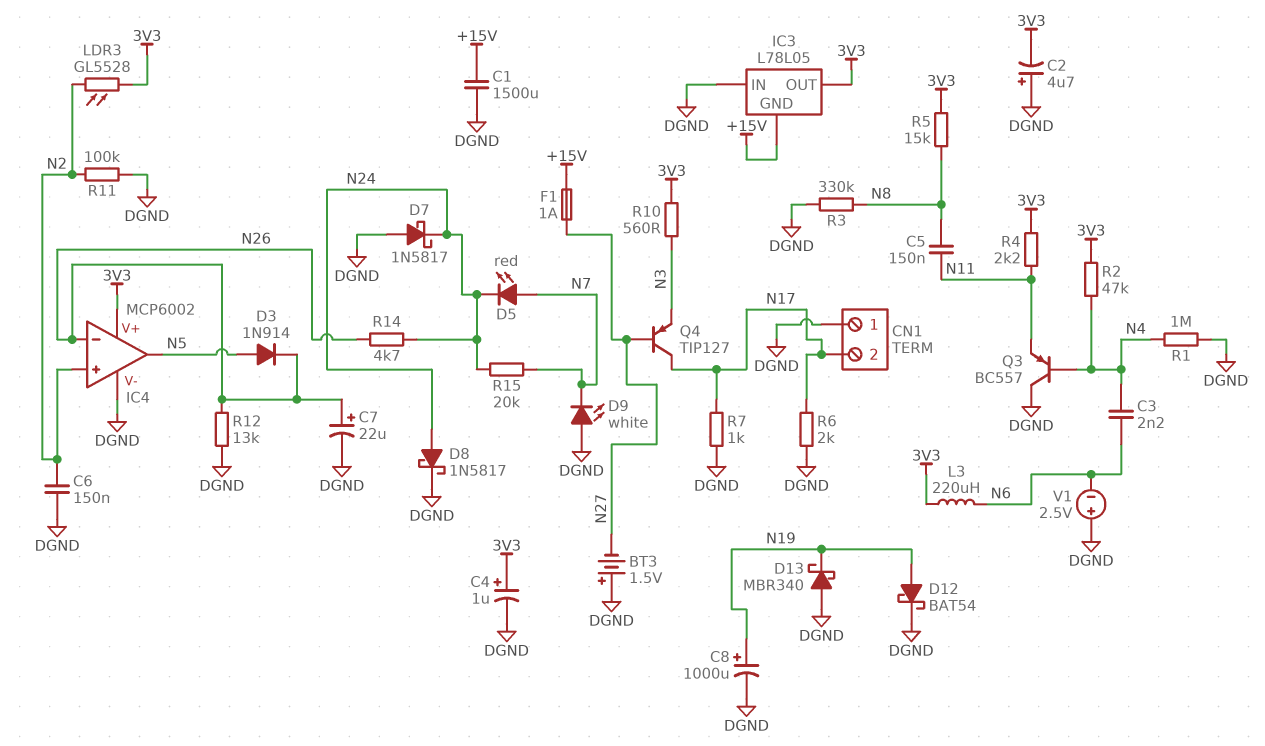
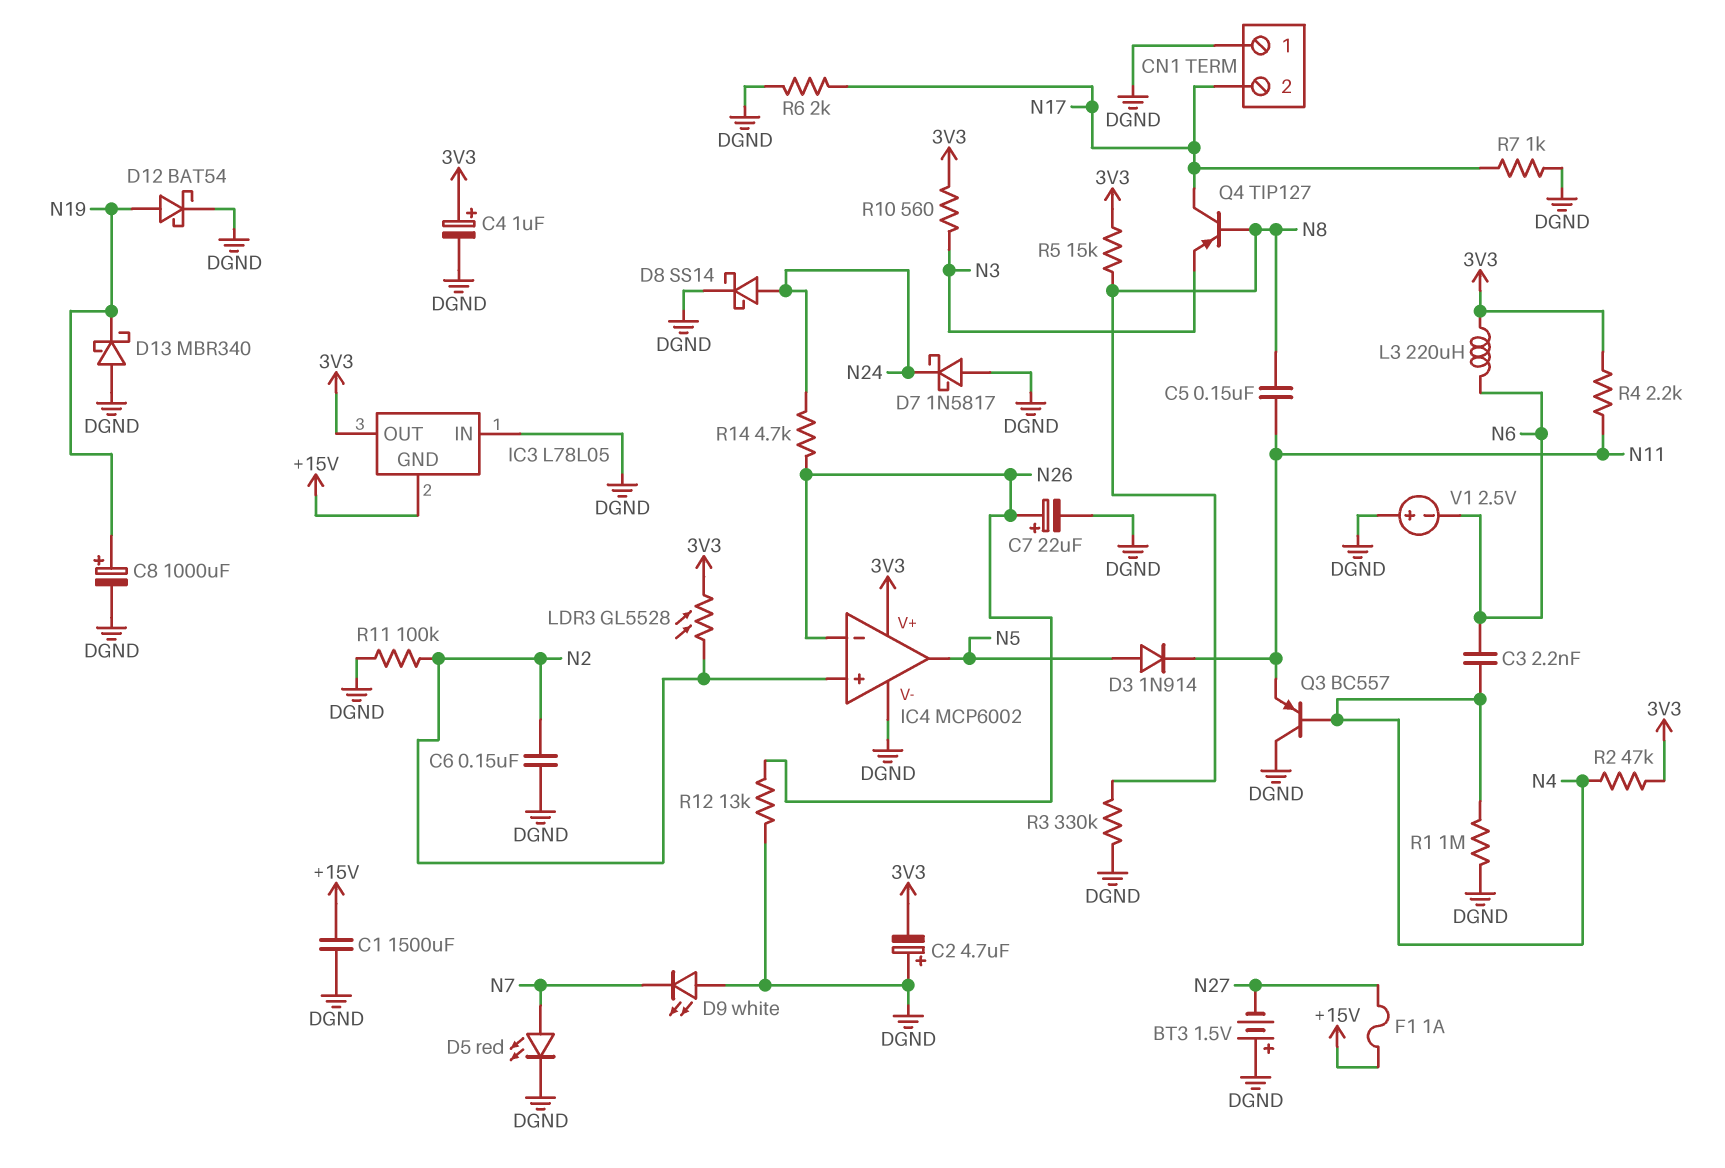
D3: diode 1N914 (A N5, K N26) -> diode 1N914 (A N5, K N11)
D5: LED red (A N7, K N24) -> LED red (A N7, K DGND)
D8: schottky 1N5817 (A N24, K DGND) -> schottky SS14 (A N24, K DGND)
Q4: PNP TIP127 (B N27, C N17, E N3) -> PNP TIP127 (B N8, C N17, E N3)
R15: 20k (N7, N24) -> none

